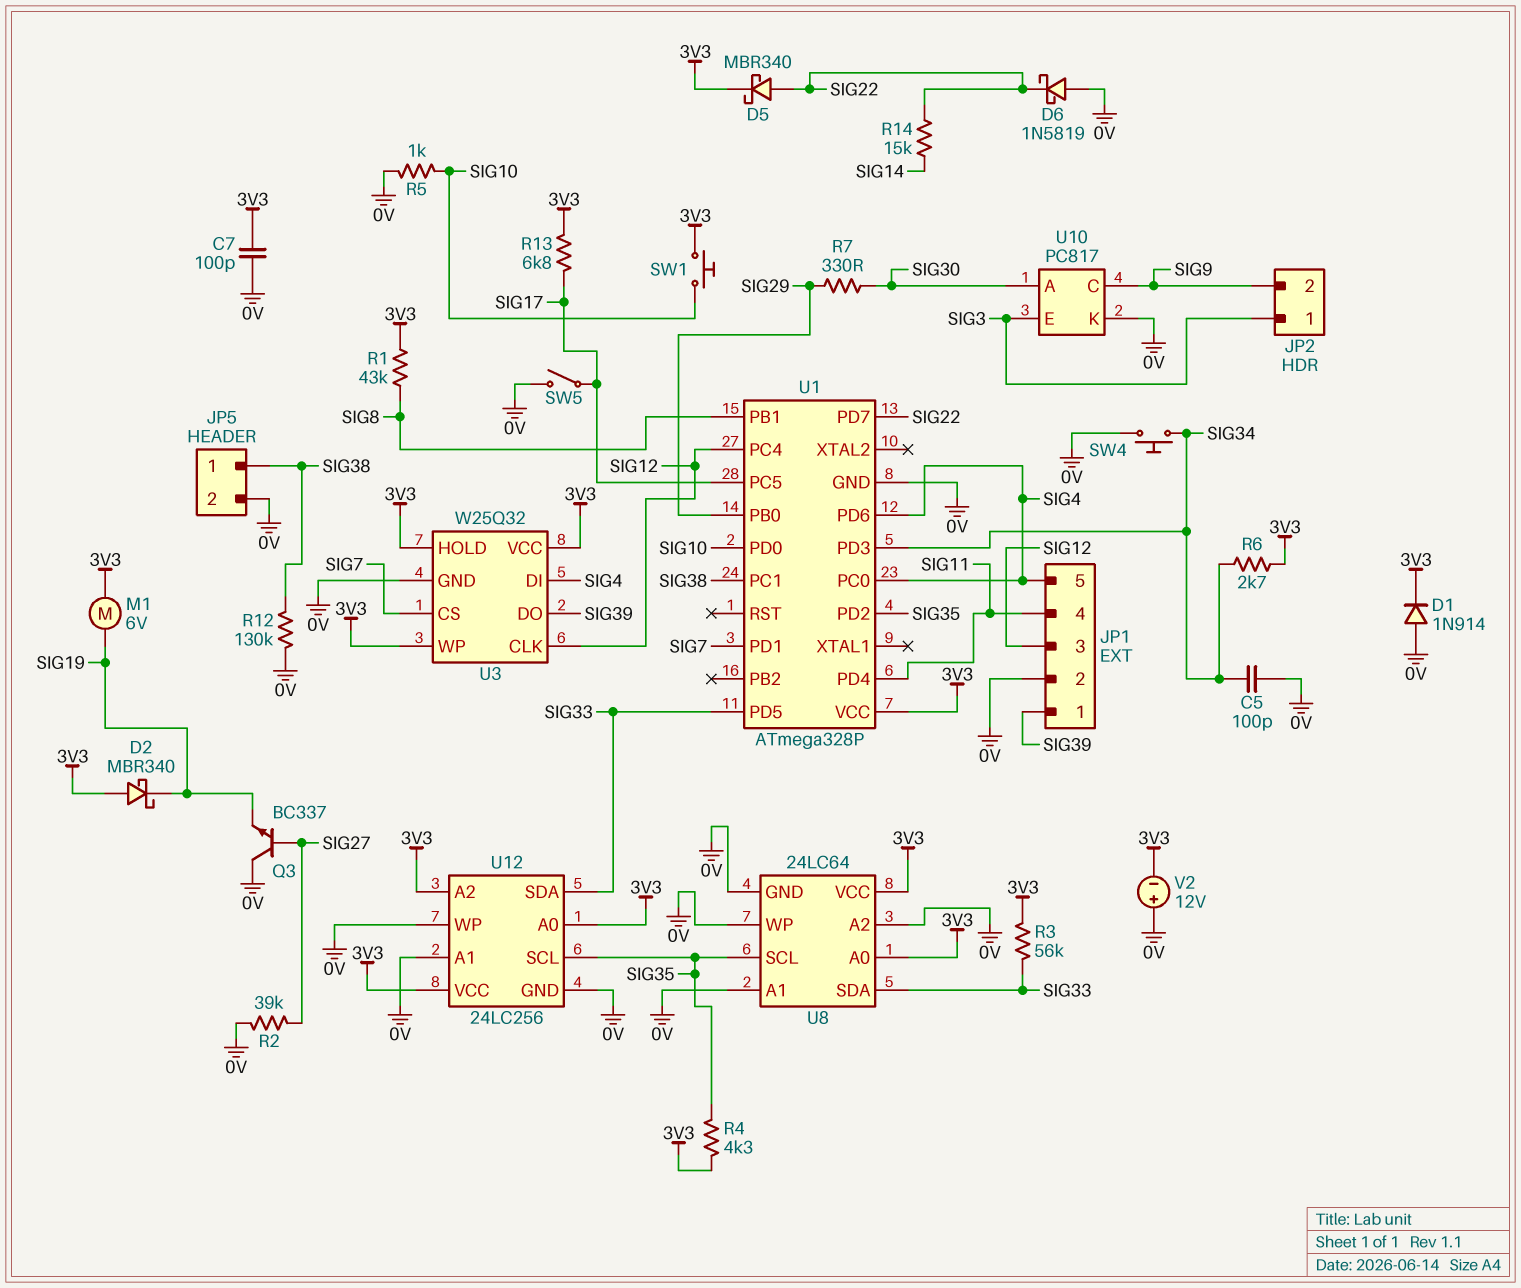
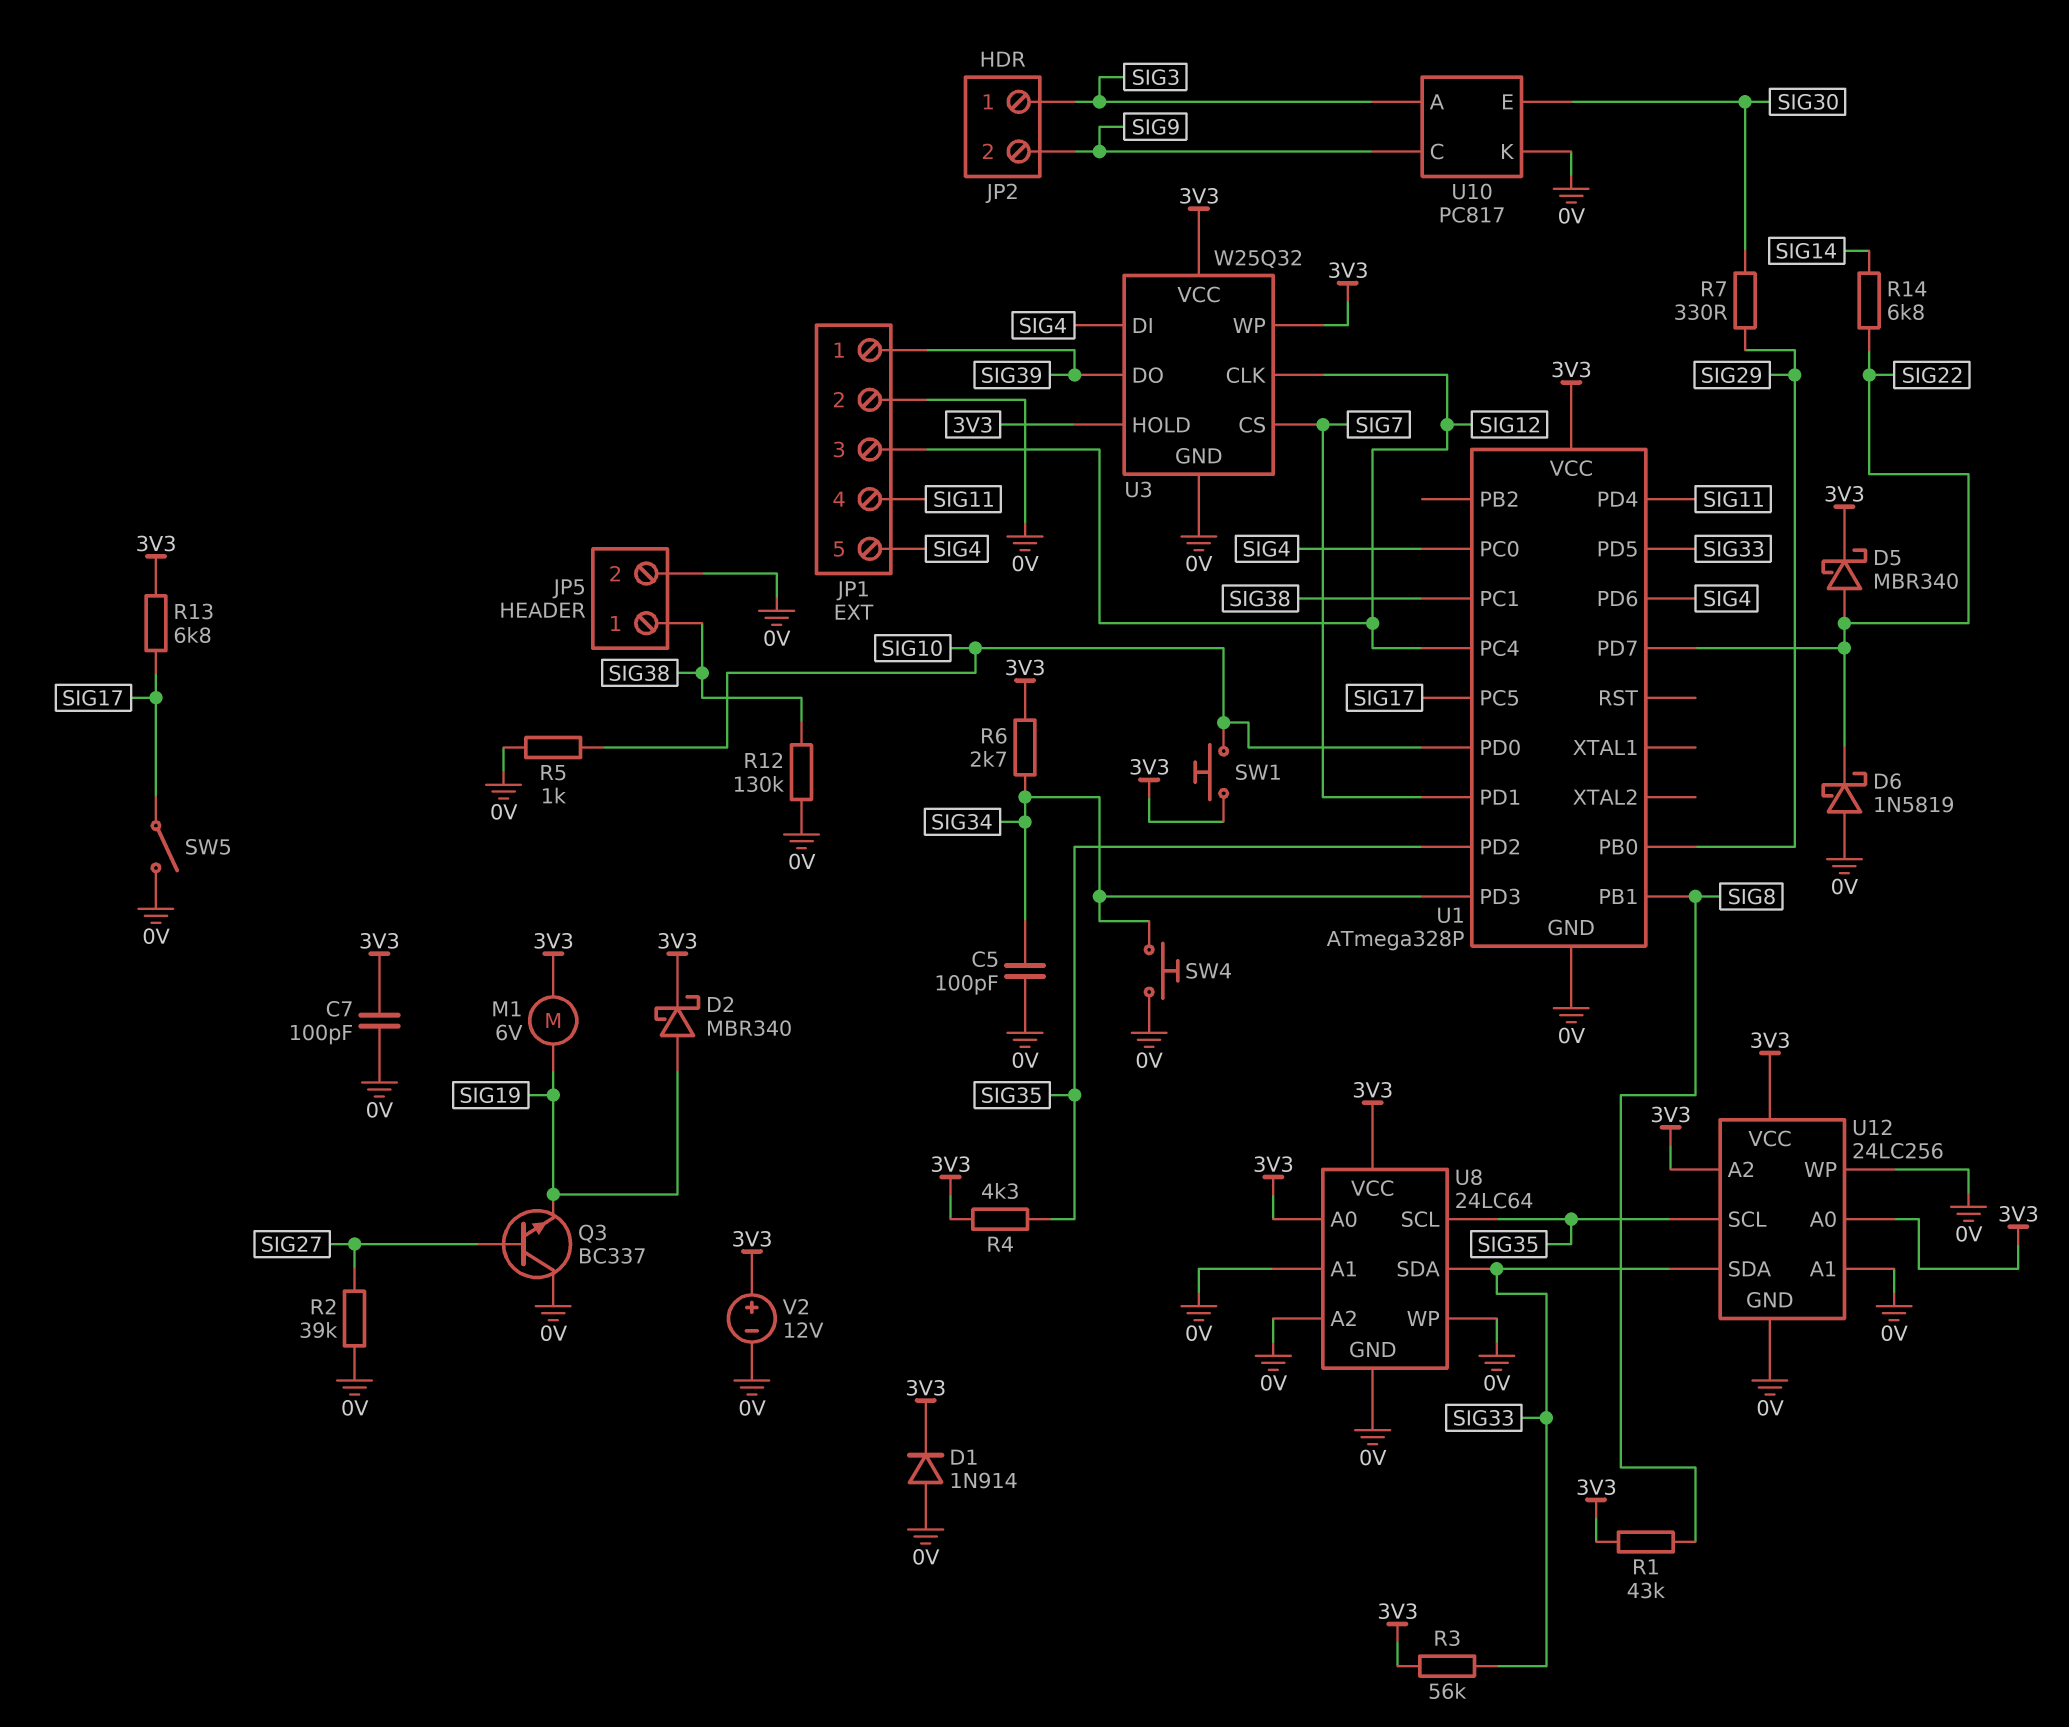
D2: schottky MBR340 (A 3V3, K SIG19) -> schottky MBR340 (A SIG19, K 3V3)
R14: 15k (SIG14, SIG22) -> 6.8k (SIG14, SIG22)
U10 pin A: SIG30 -> SIG3
U10 pin E: SIG3 -> SIG30
V2: 12V (plus 0V, minus 3V3) -> 12V (plus 3V3, minus 0V)

